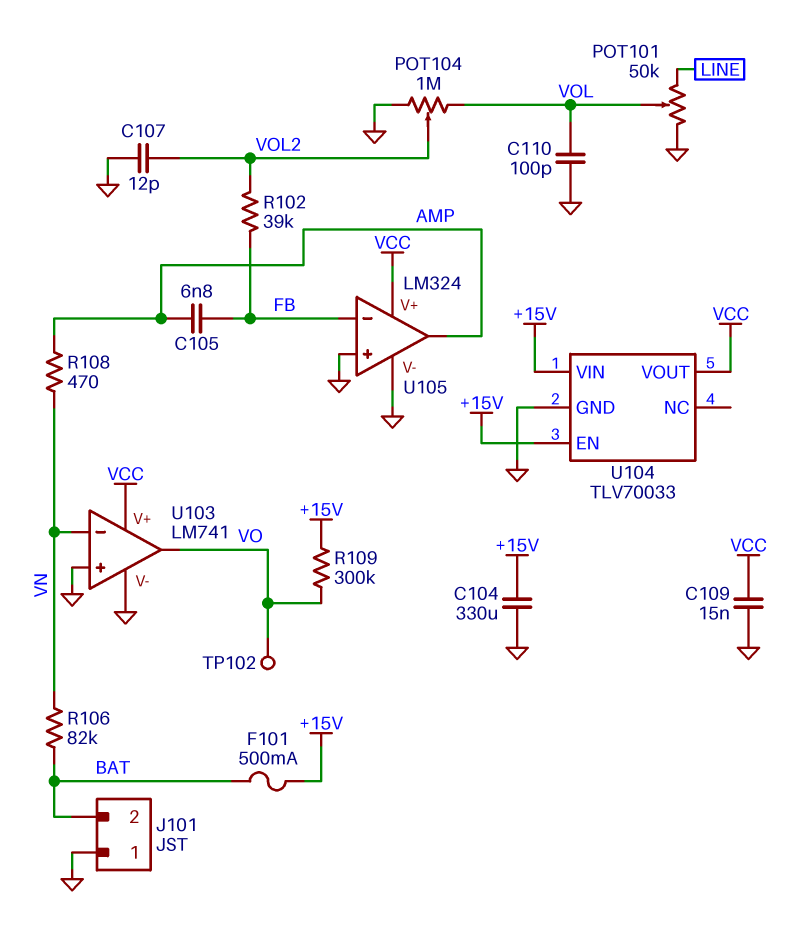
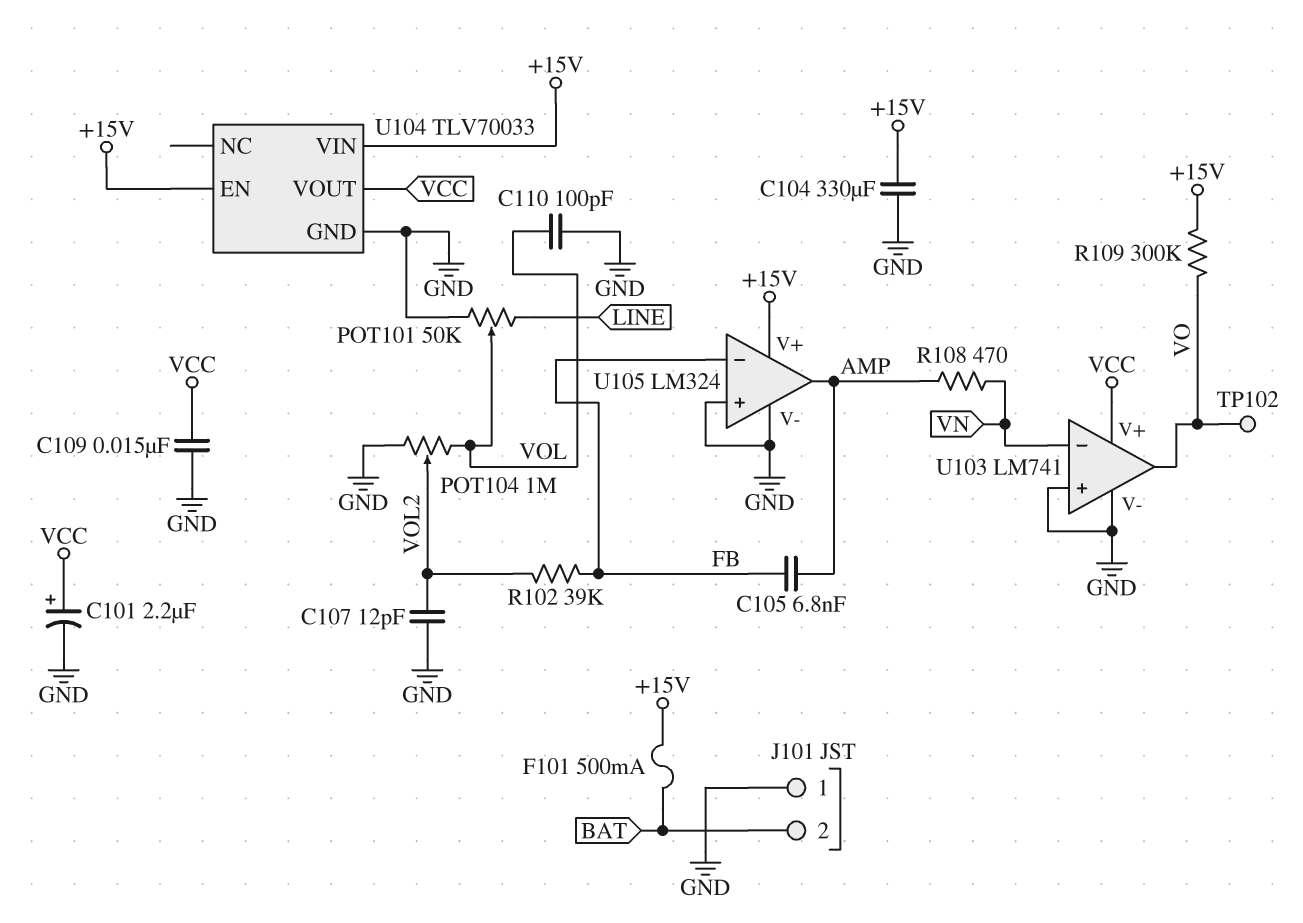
C101: none -> 2.2uF (plus VCC, minus GND)
R106: 82k (BAT, VN) -> none
U105 pin V+: VCC -> +15V

